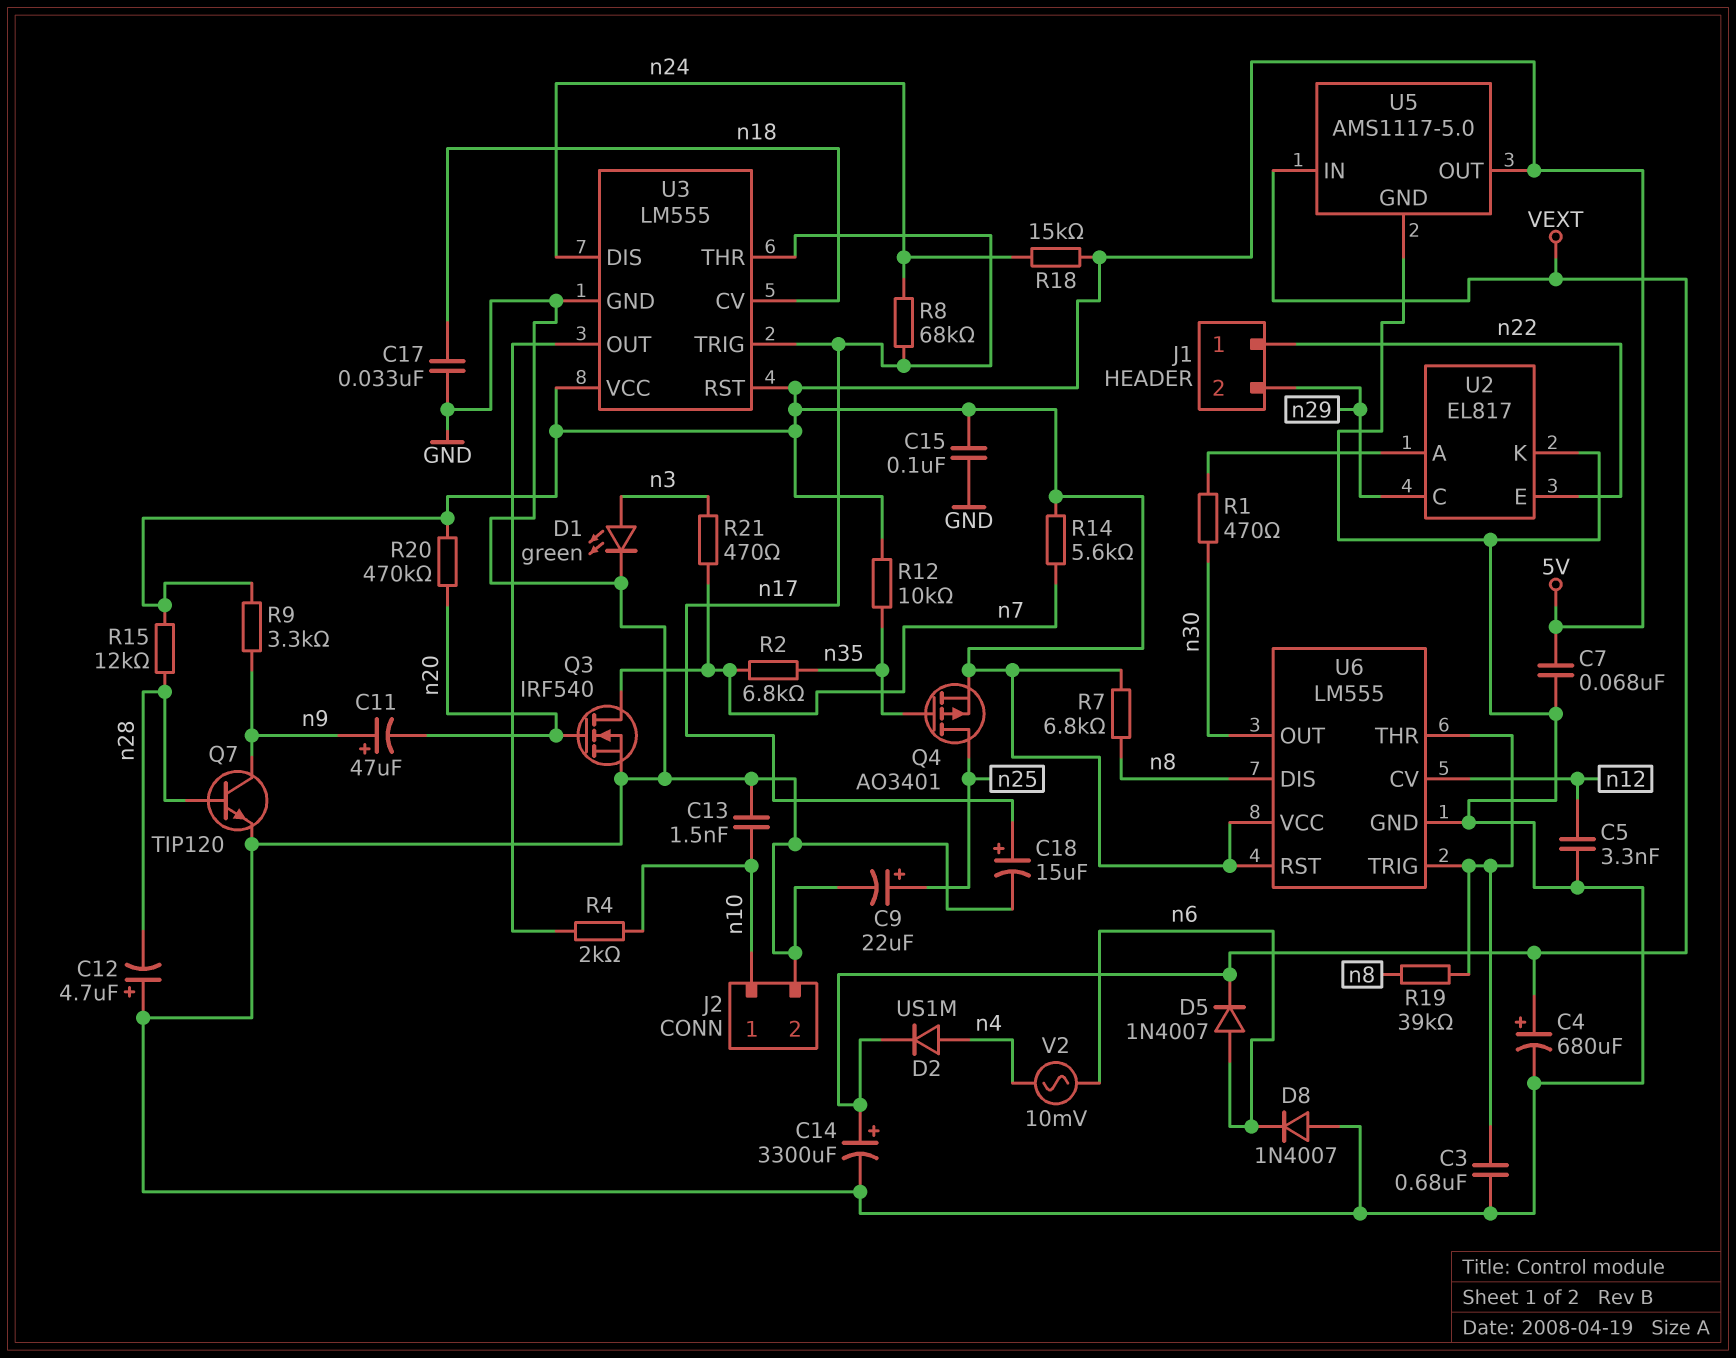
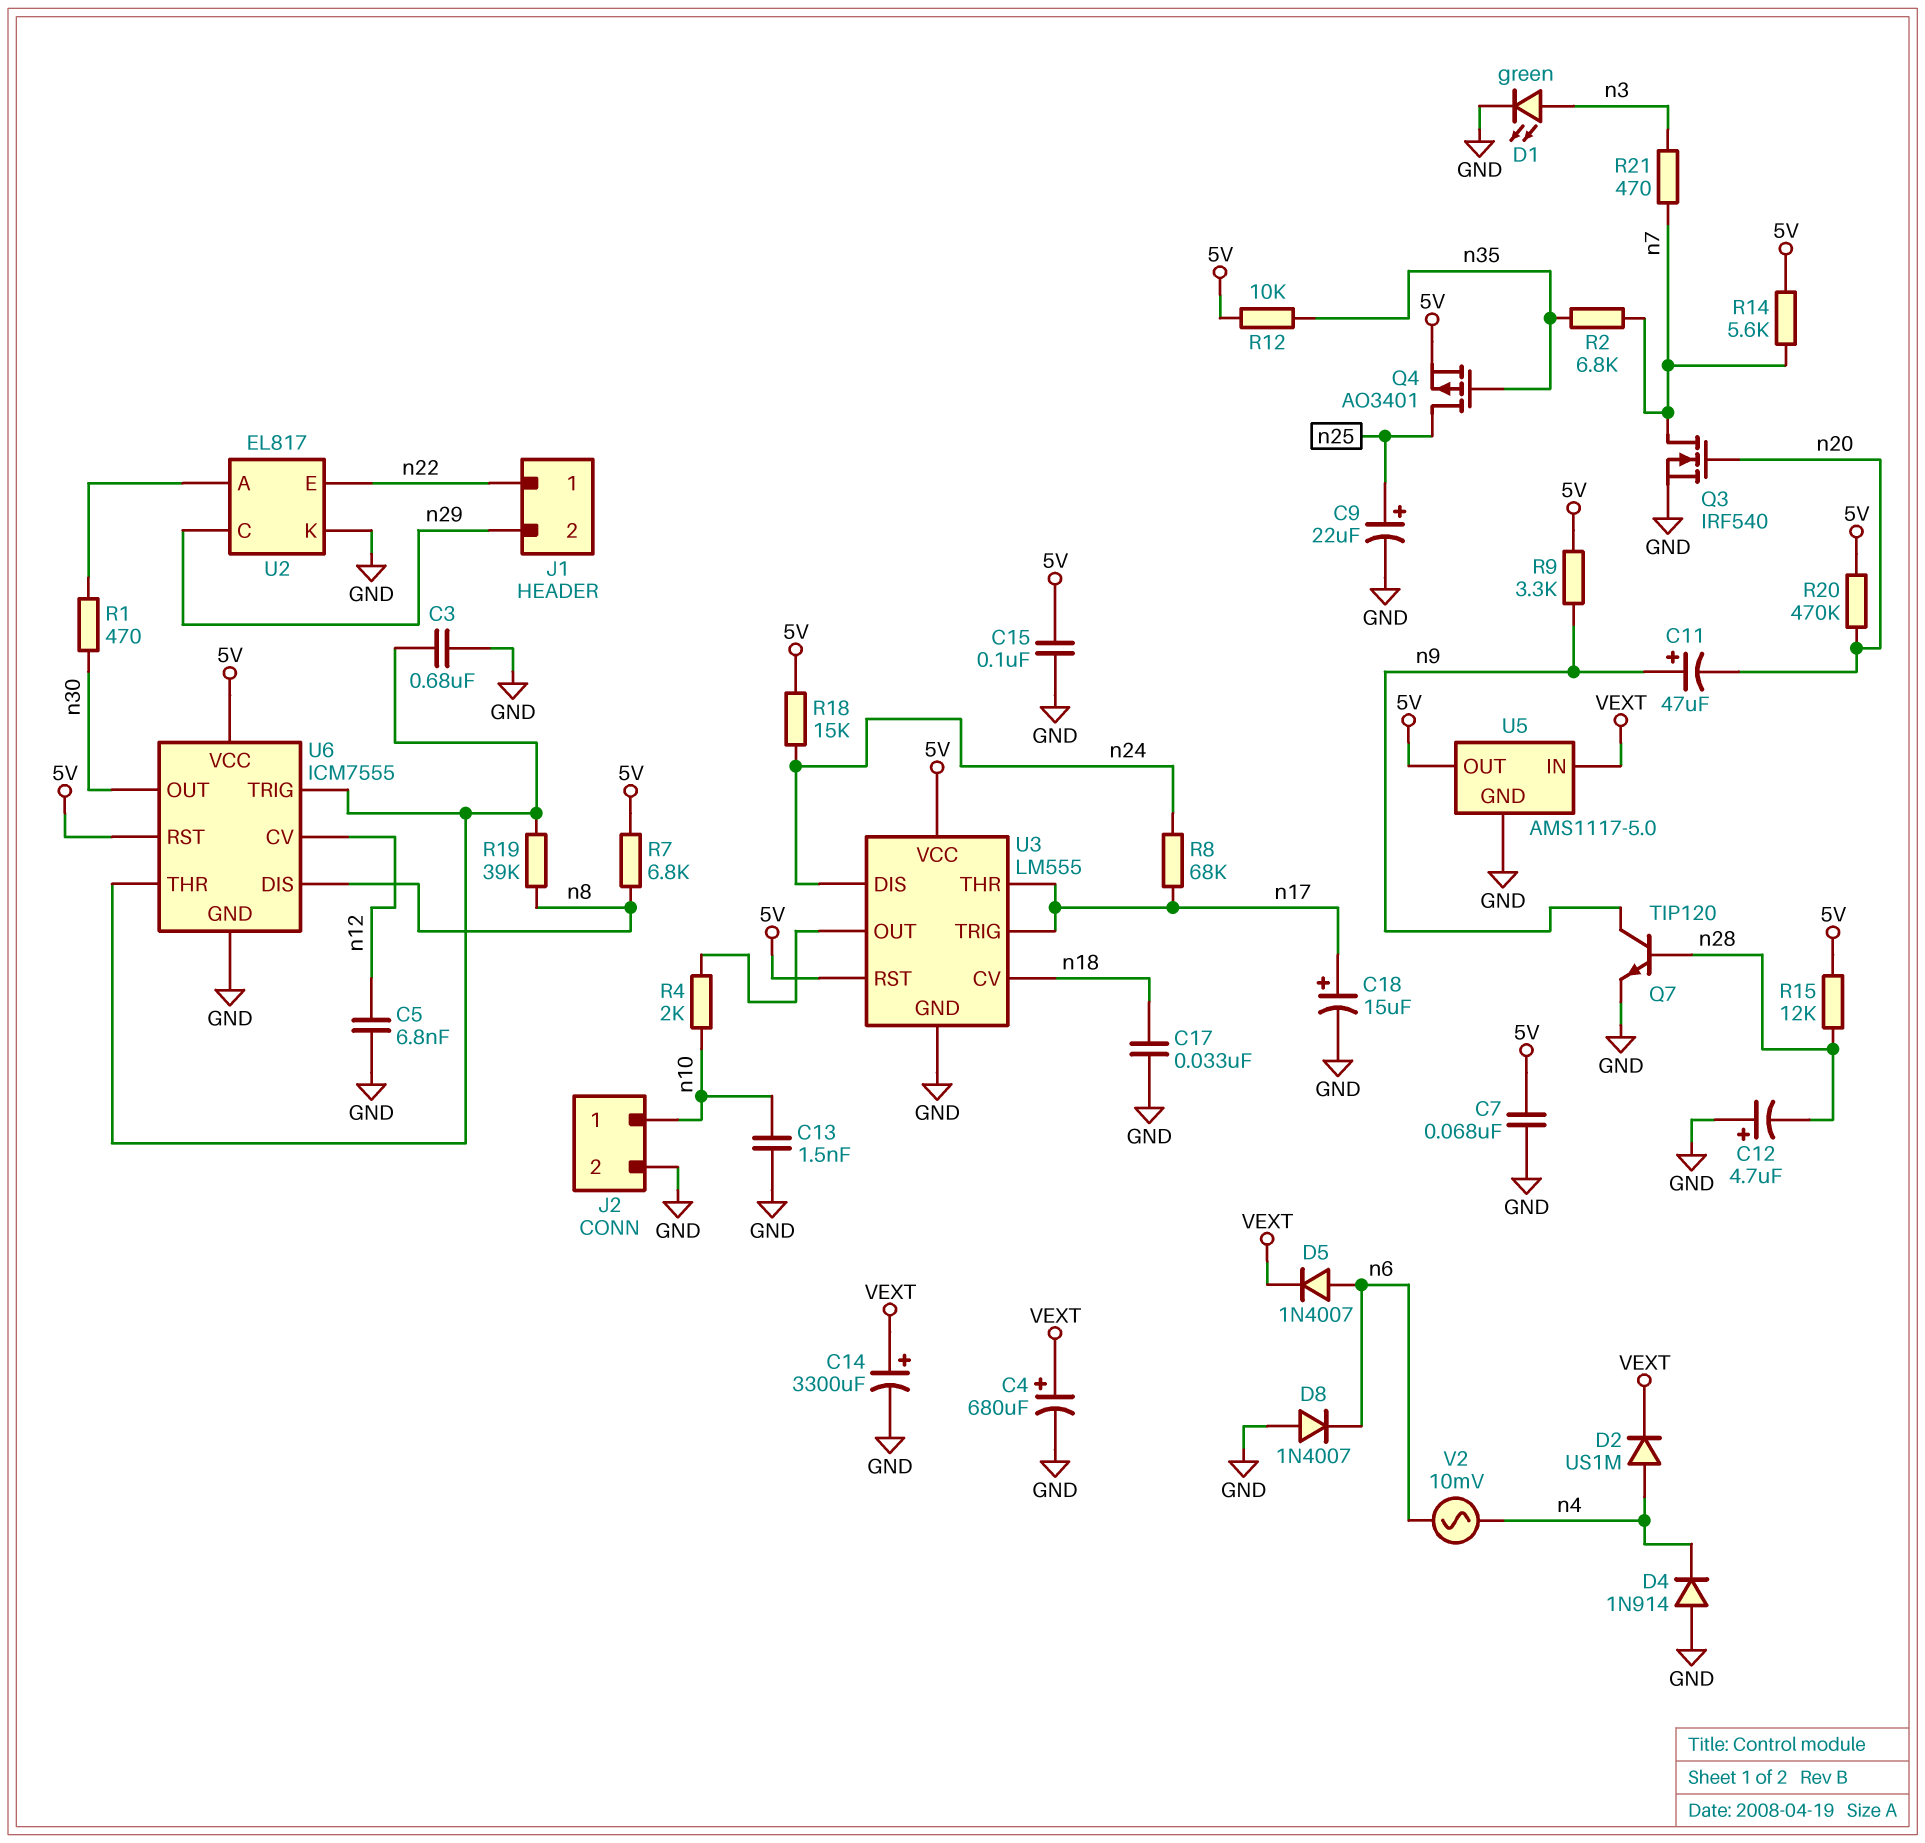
C5: 3.3nF (GND, n12) -> 6.8nF (GND, n12)
D4: none -> diode 1N914 (A GND, K n4)
U6: LM555 -> ICM7555

